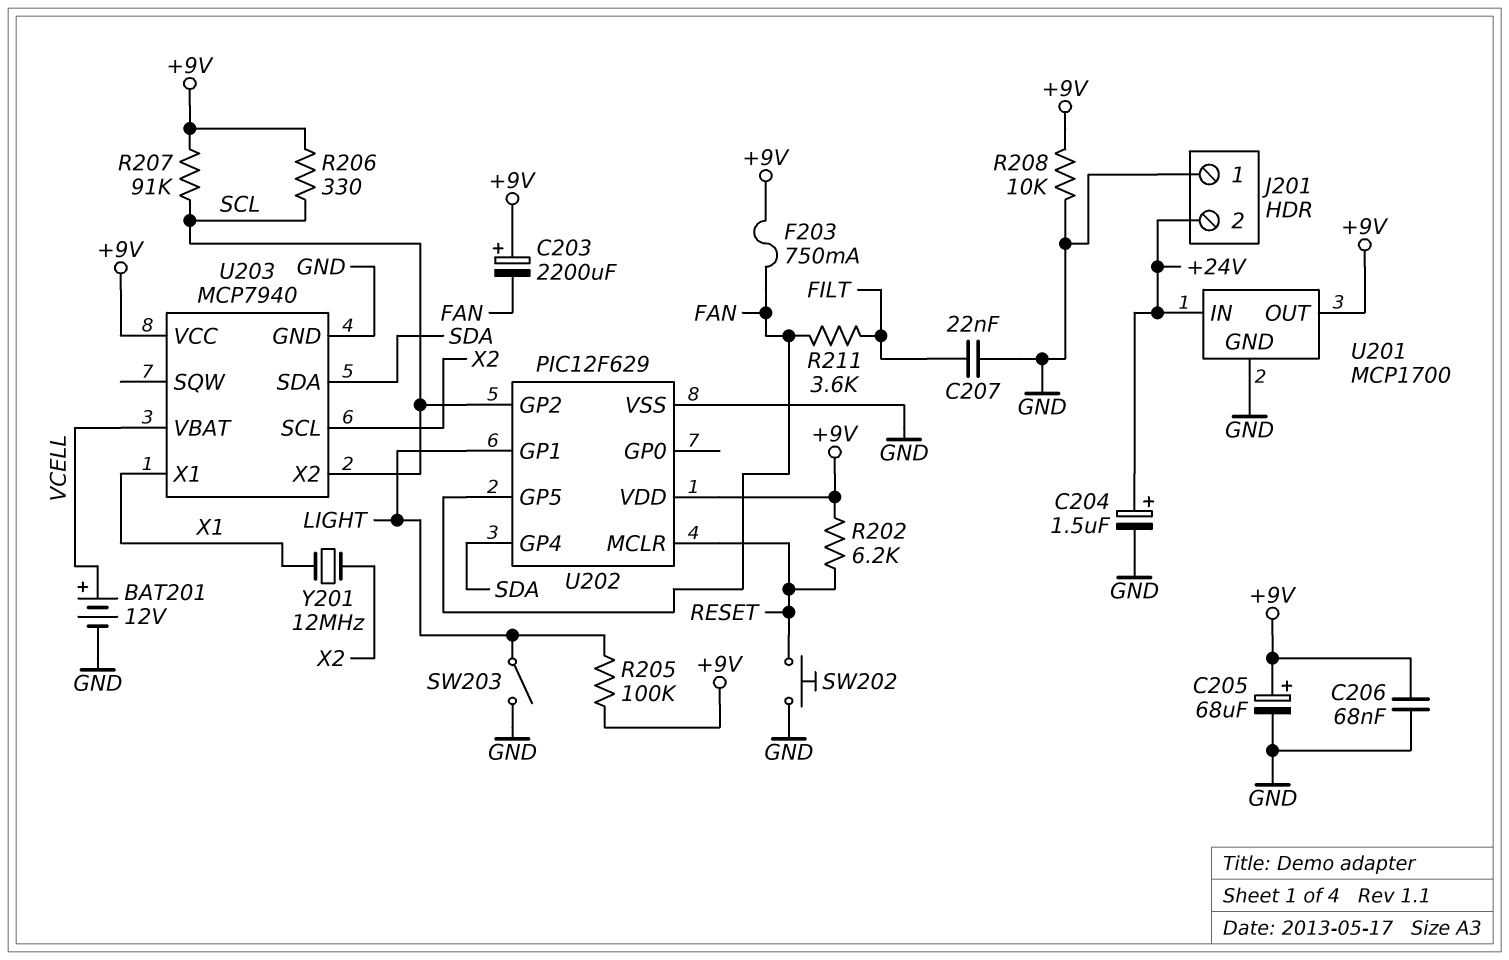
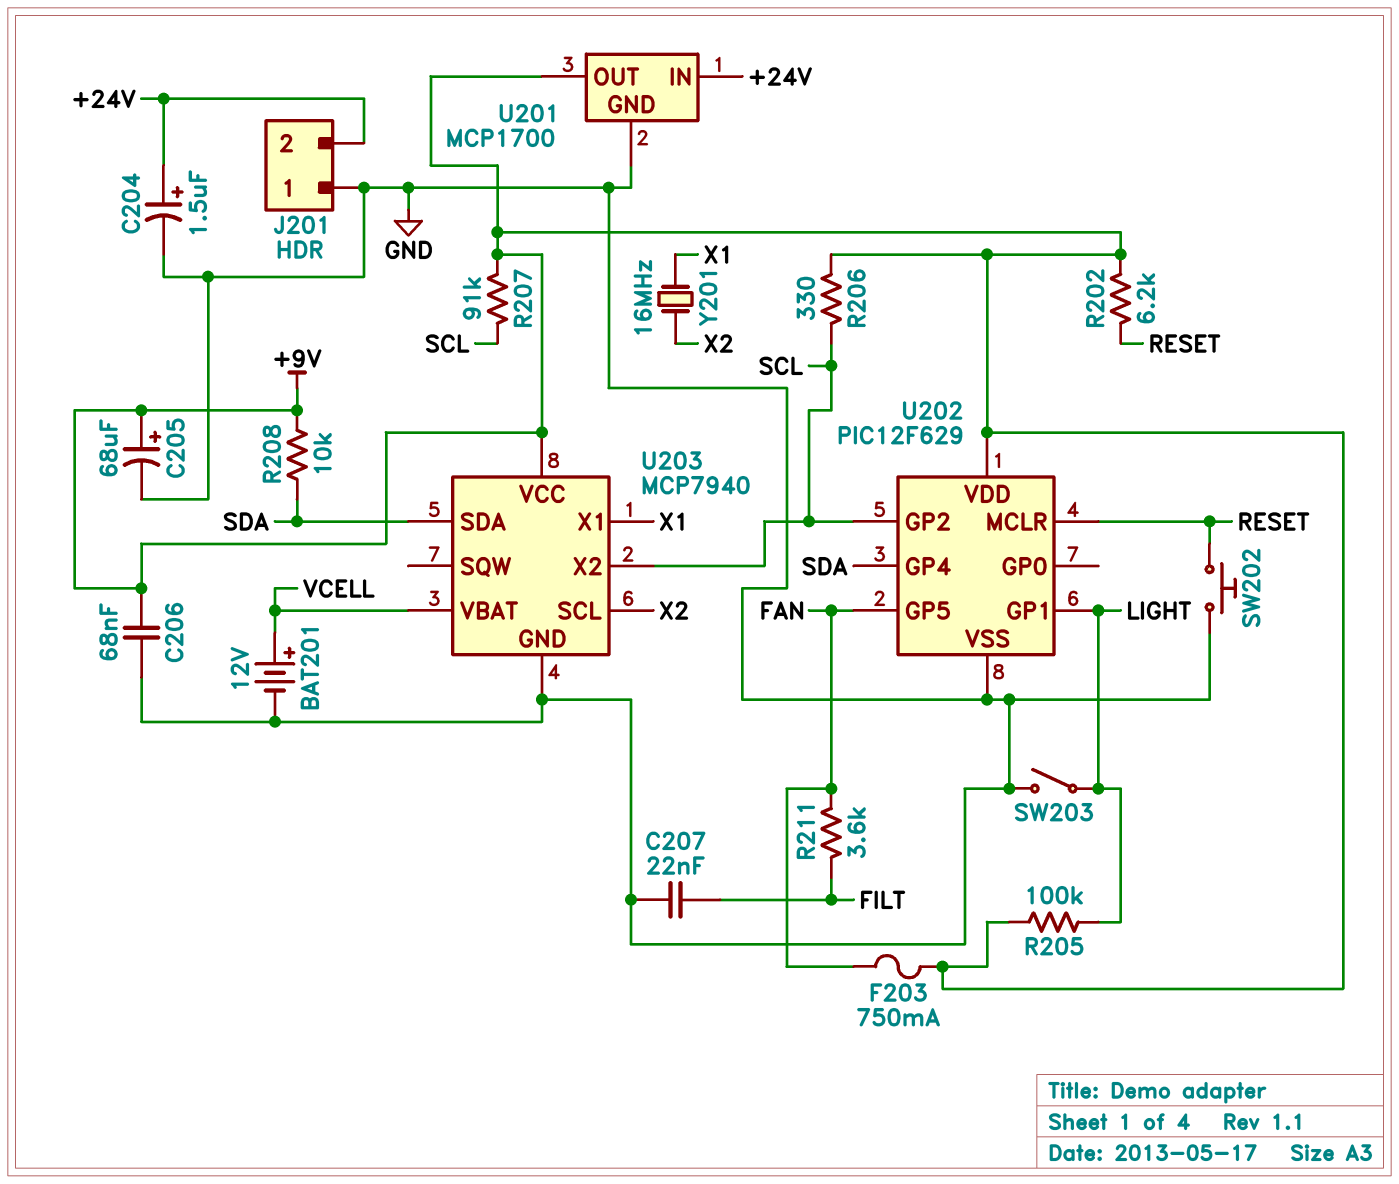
C203: 2200uF (plus +9V, minus FAN) -> none
R208: 10k (+9V, GND) -> 10k (+9V, SDA)
Y201: 12MHz (X1, X2) -> 16MHz (X1, X2)

